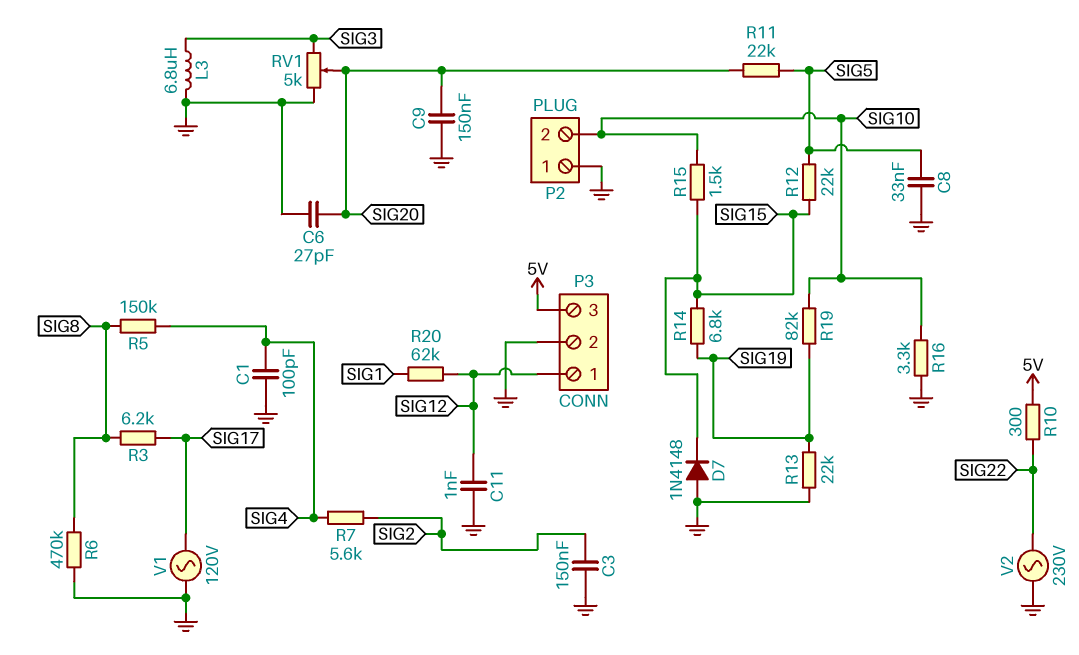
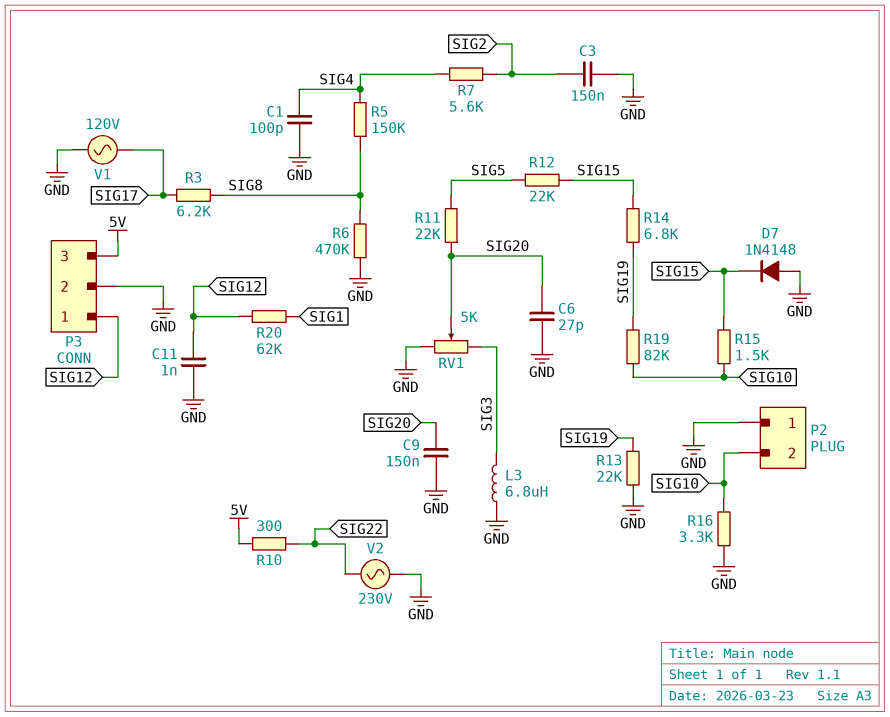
C8: 33nF (GND, SIG5) -> none

